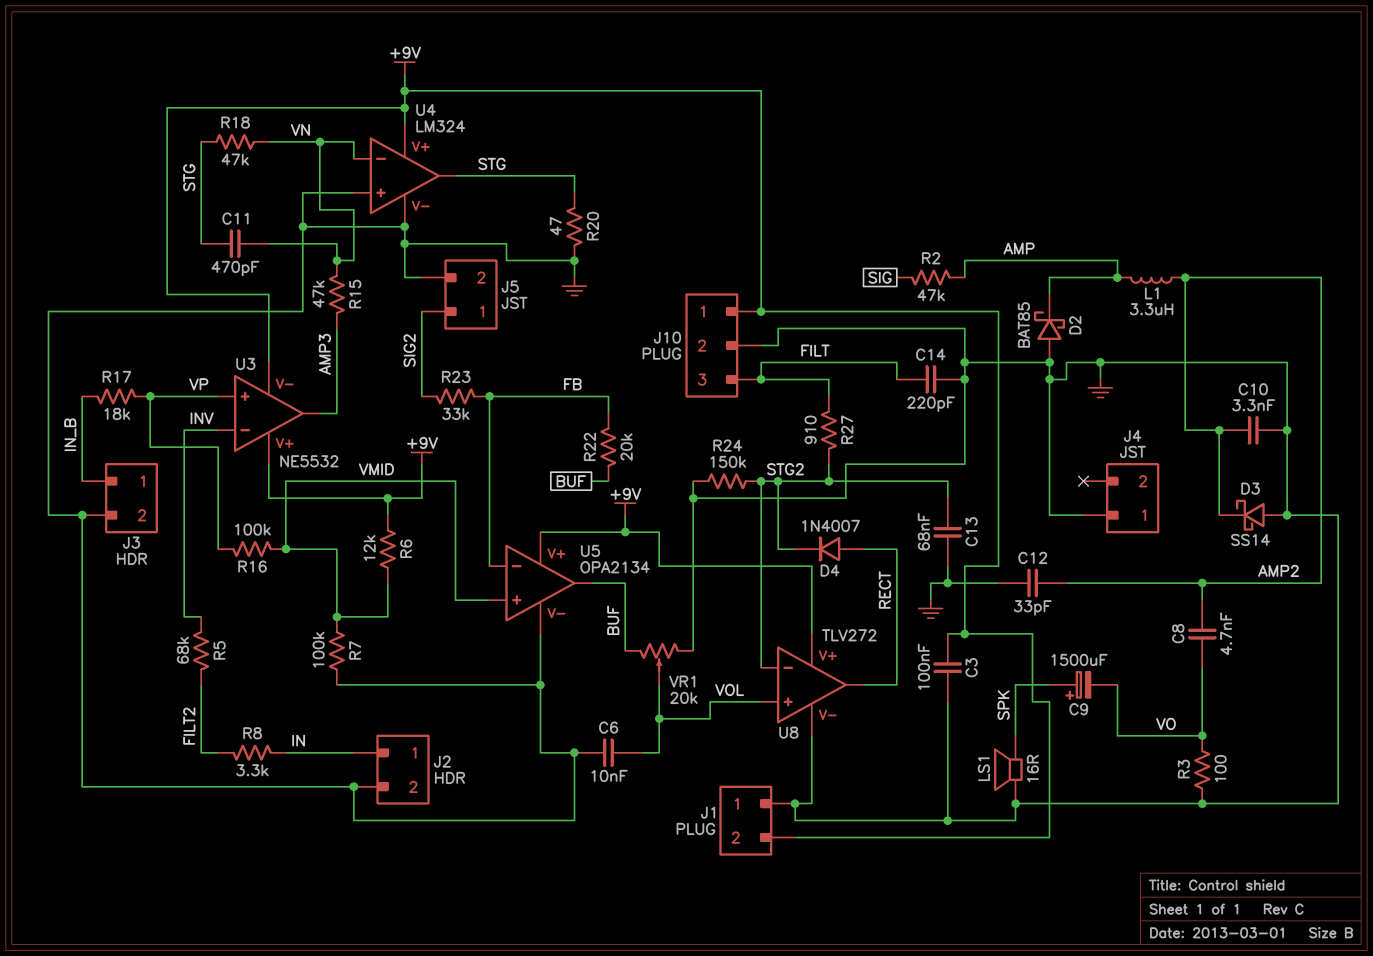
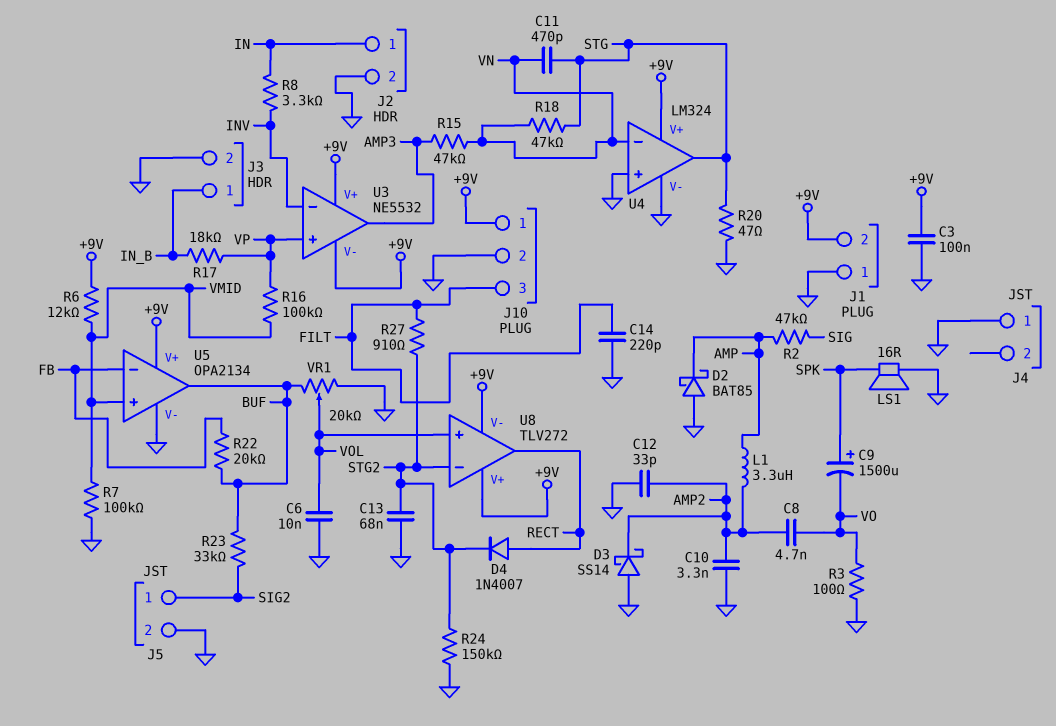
R5: 68k (FILT2, INV) -> none
R8: 3.3k (FILT2, IN) -> 3.3k (IN, INV)
R23: 33k (FB, SIG2) -> 33k (BUF, SIG2)
U8 pin V-: GND -> +9V

